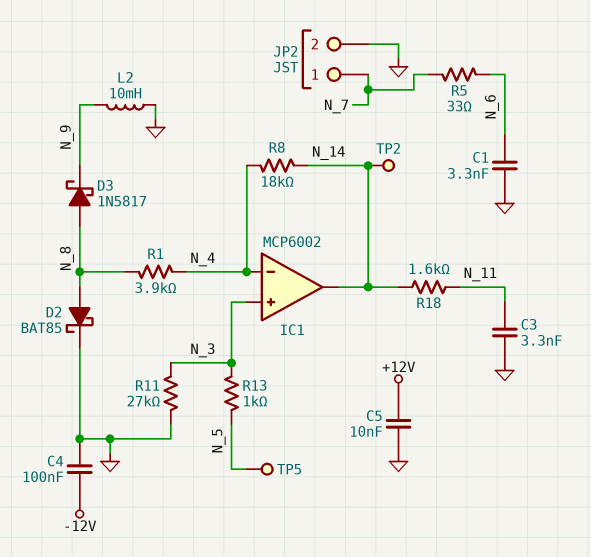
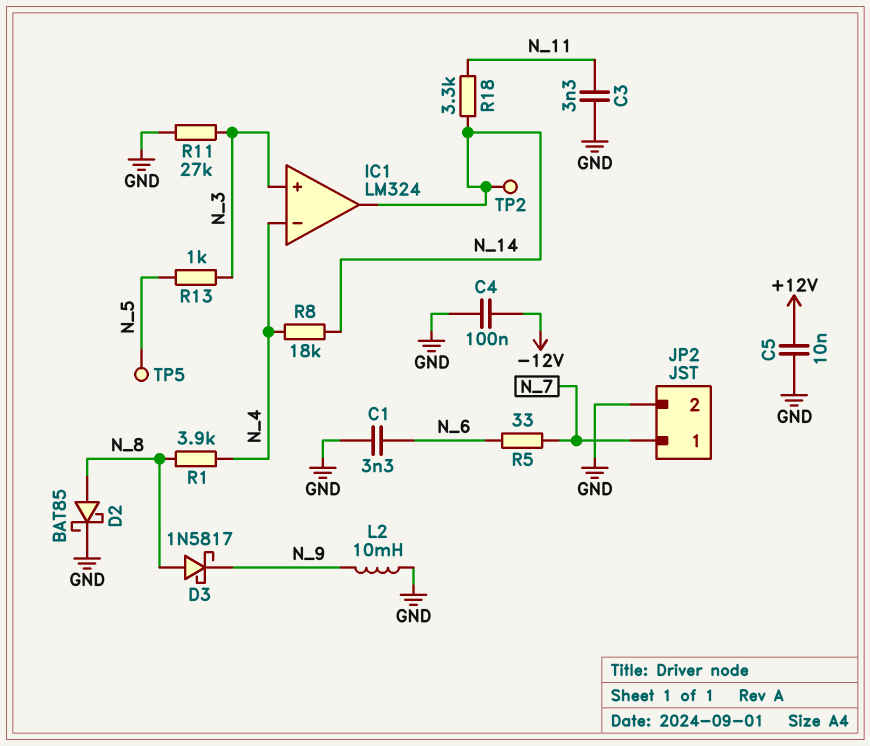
IC1: MCP6002 -> LM324
R18: 1.6k (N_11, N_14) -> 3.3k (N_11, N_14)

